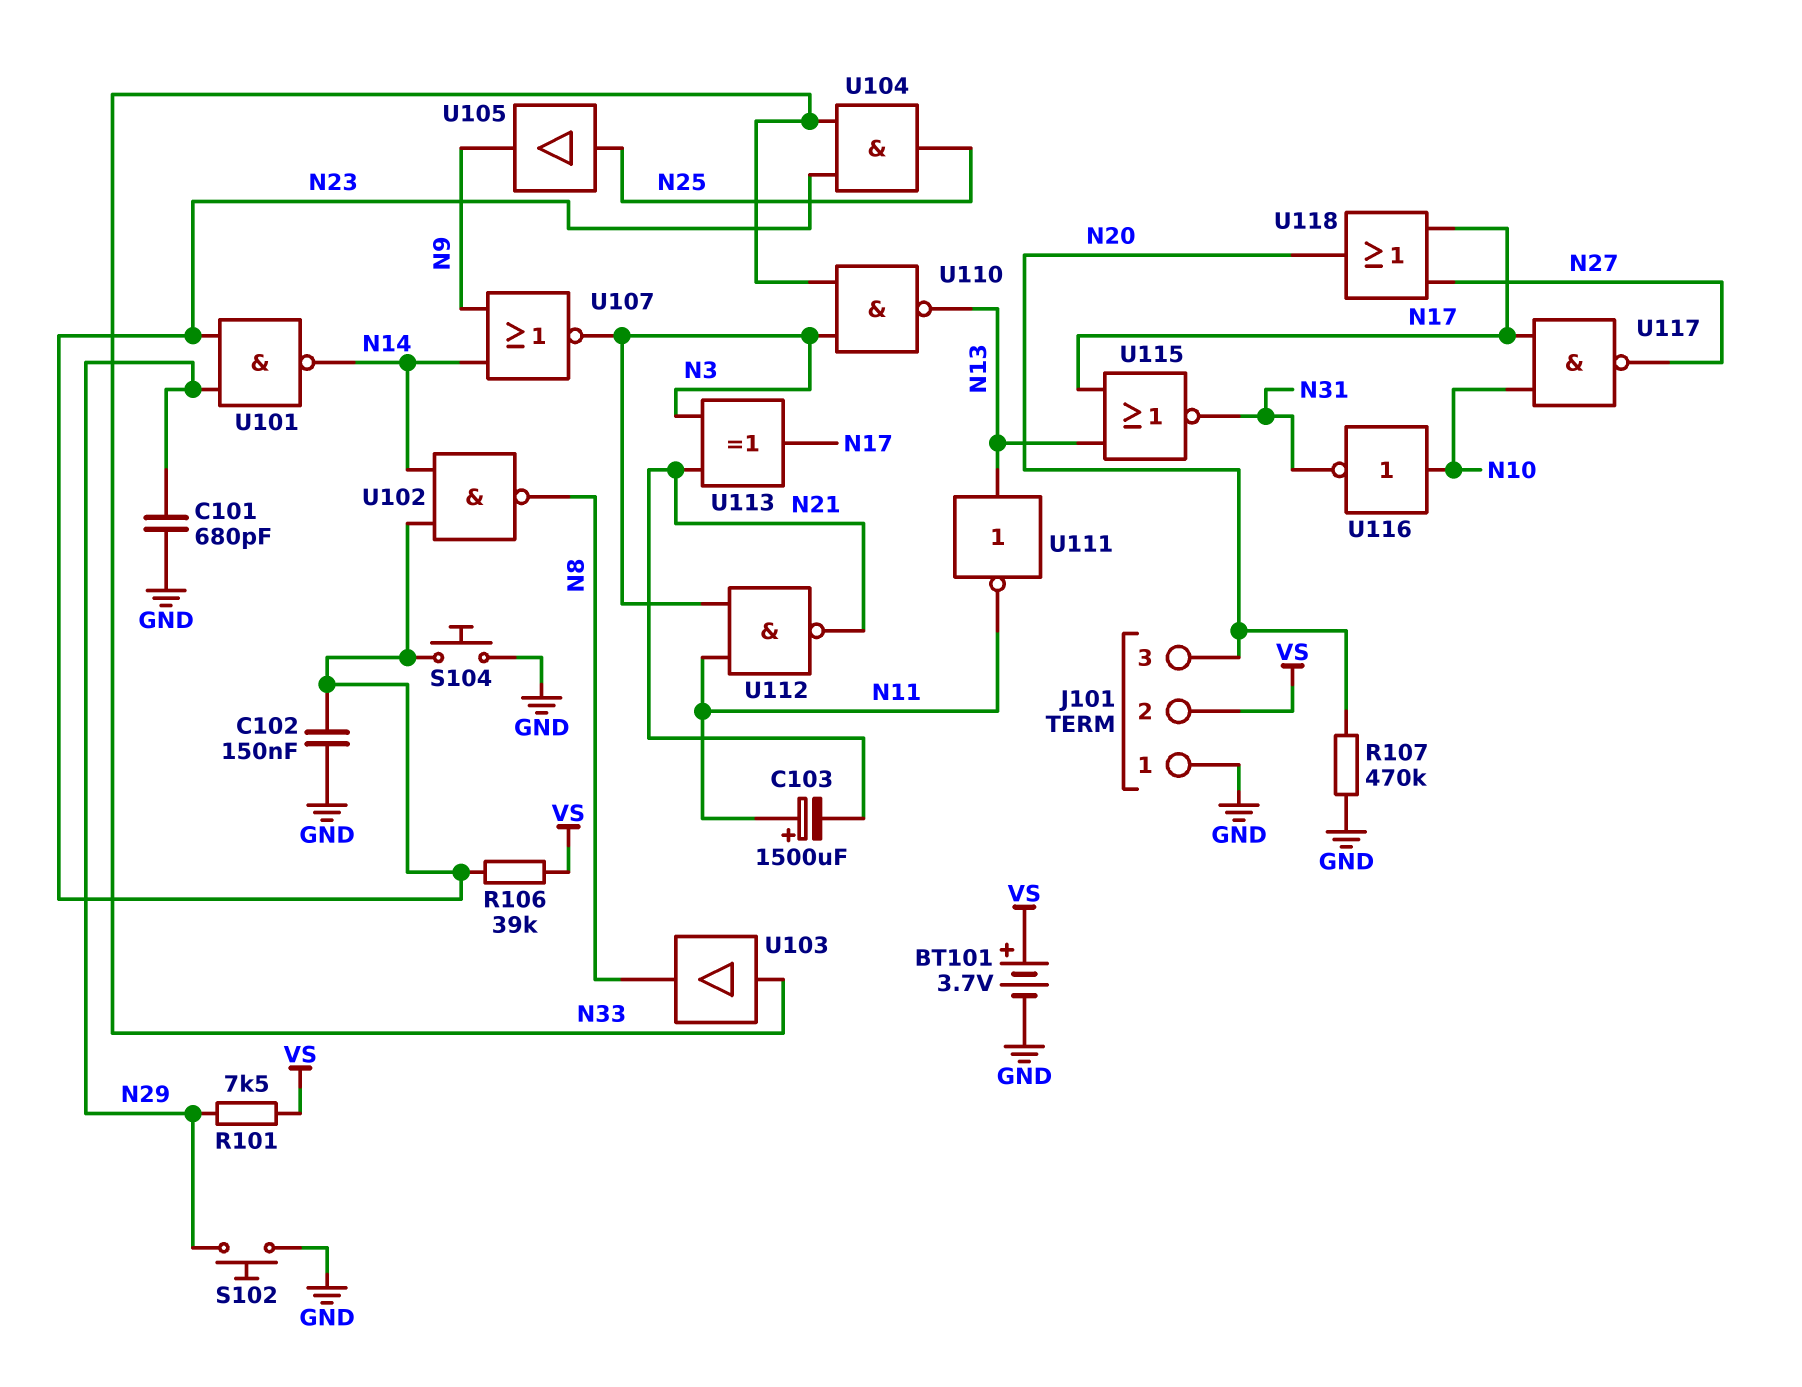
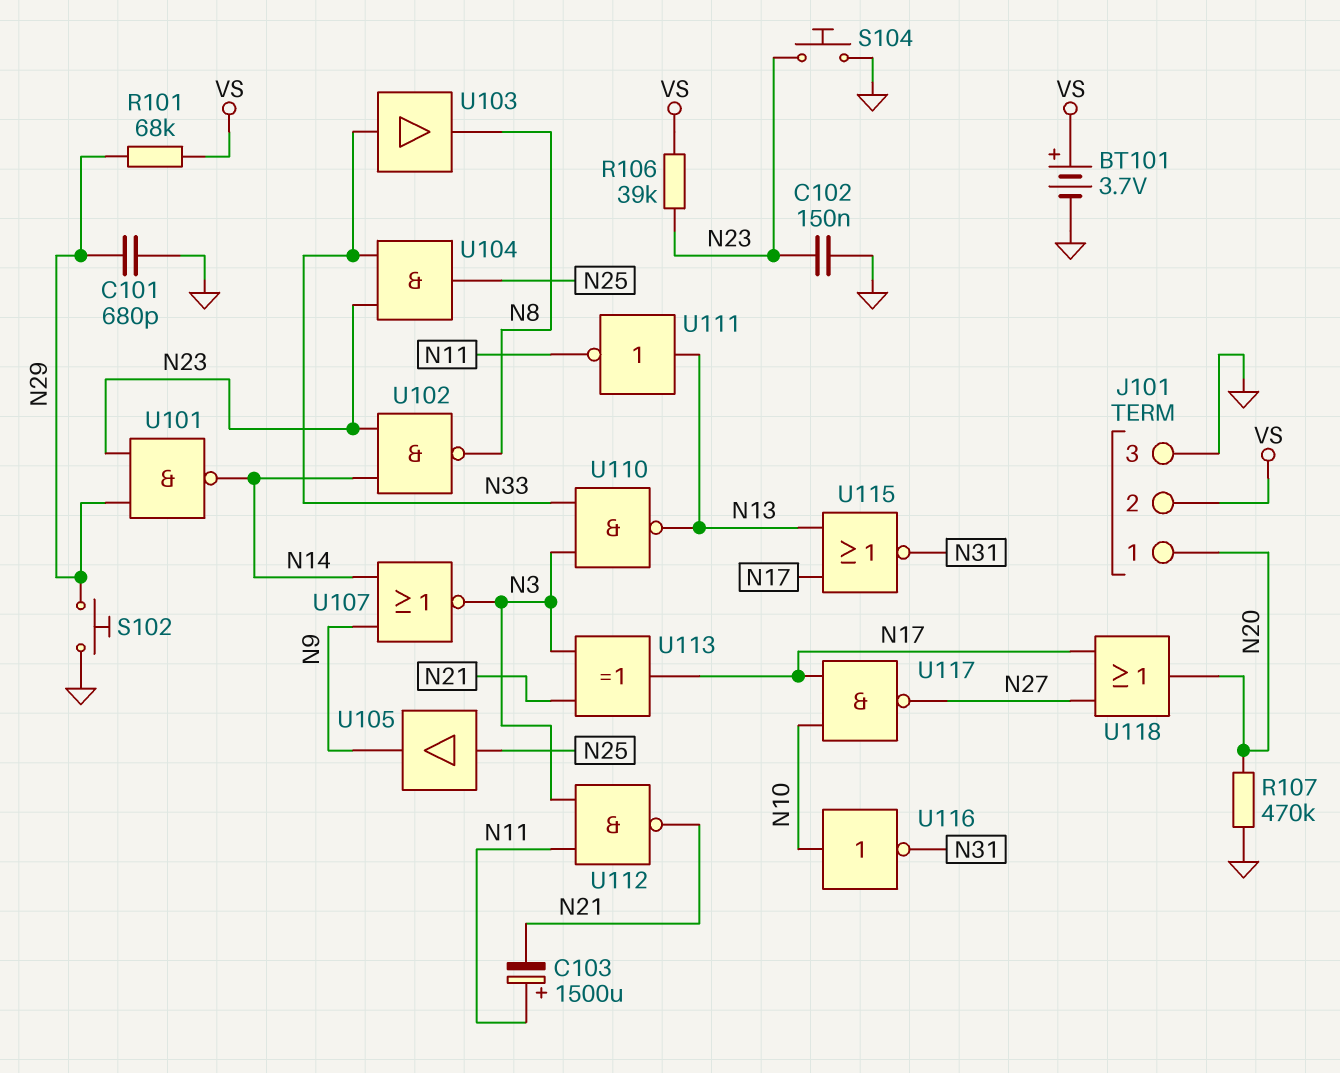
J101 pin 1: GND -> N20
J101 pin 3: N20 -> GND
R101: 7.5k (N29, VS) -> 68k (N29, VS)

